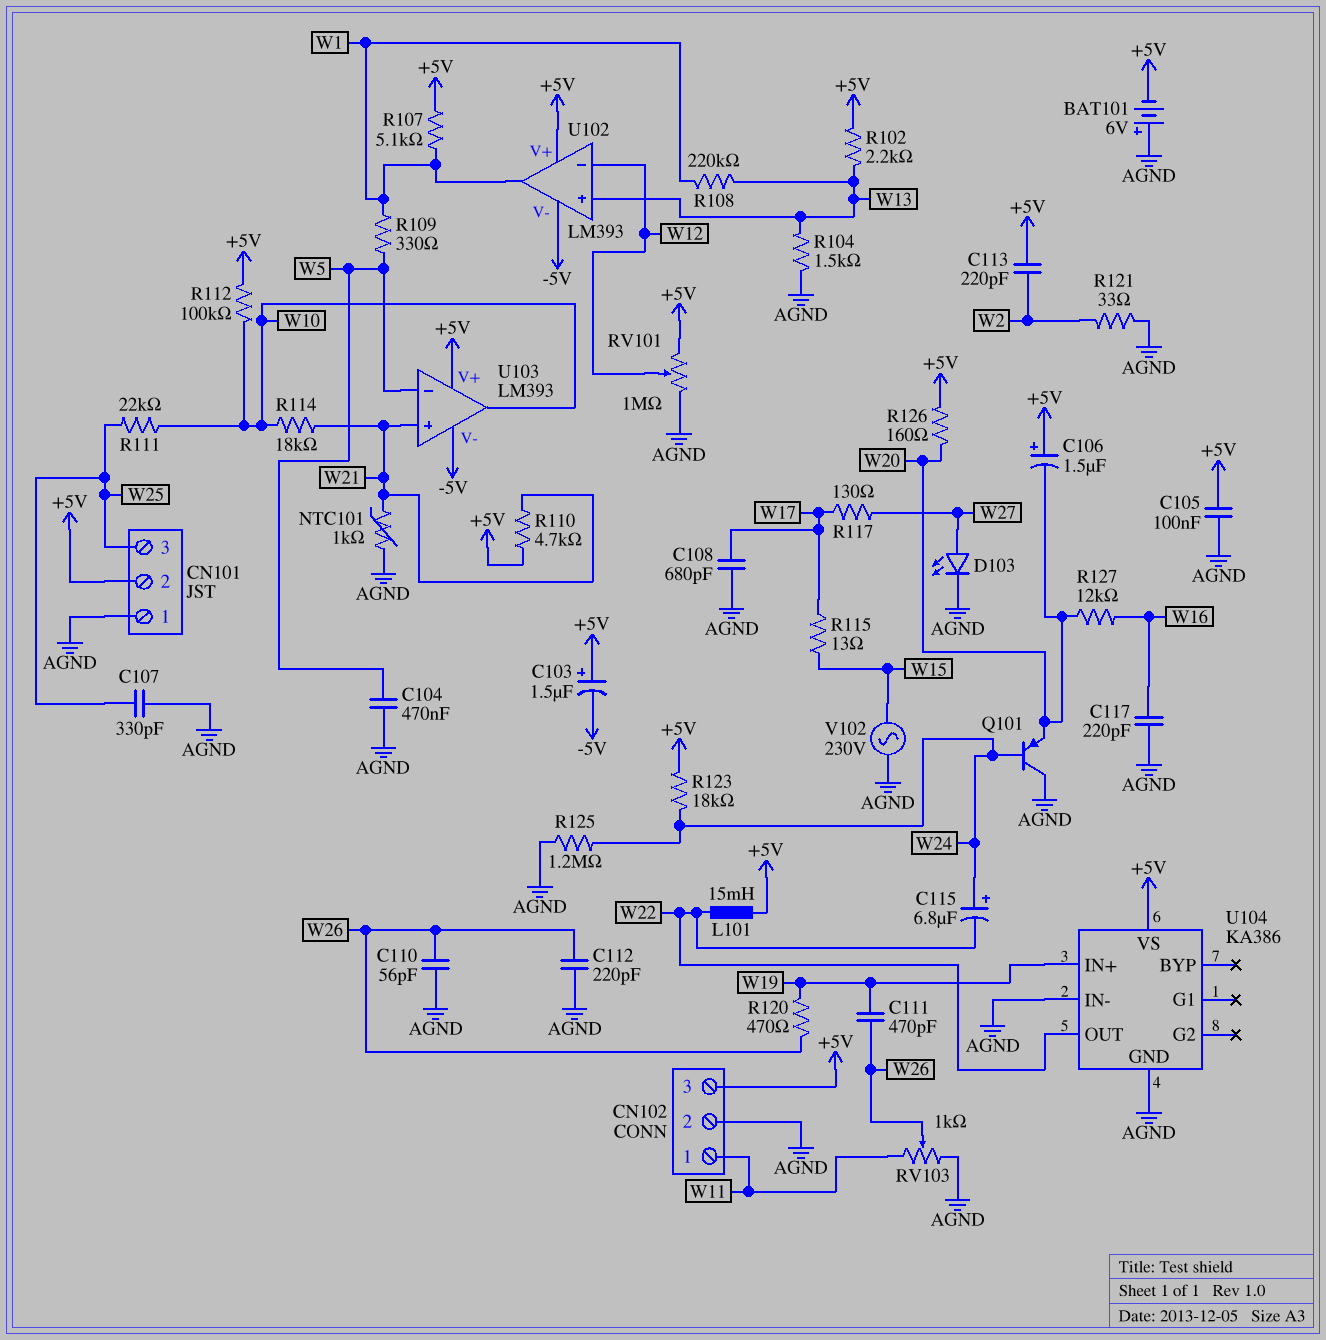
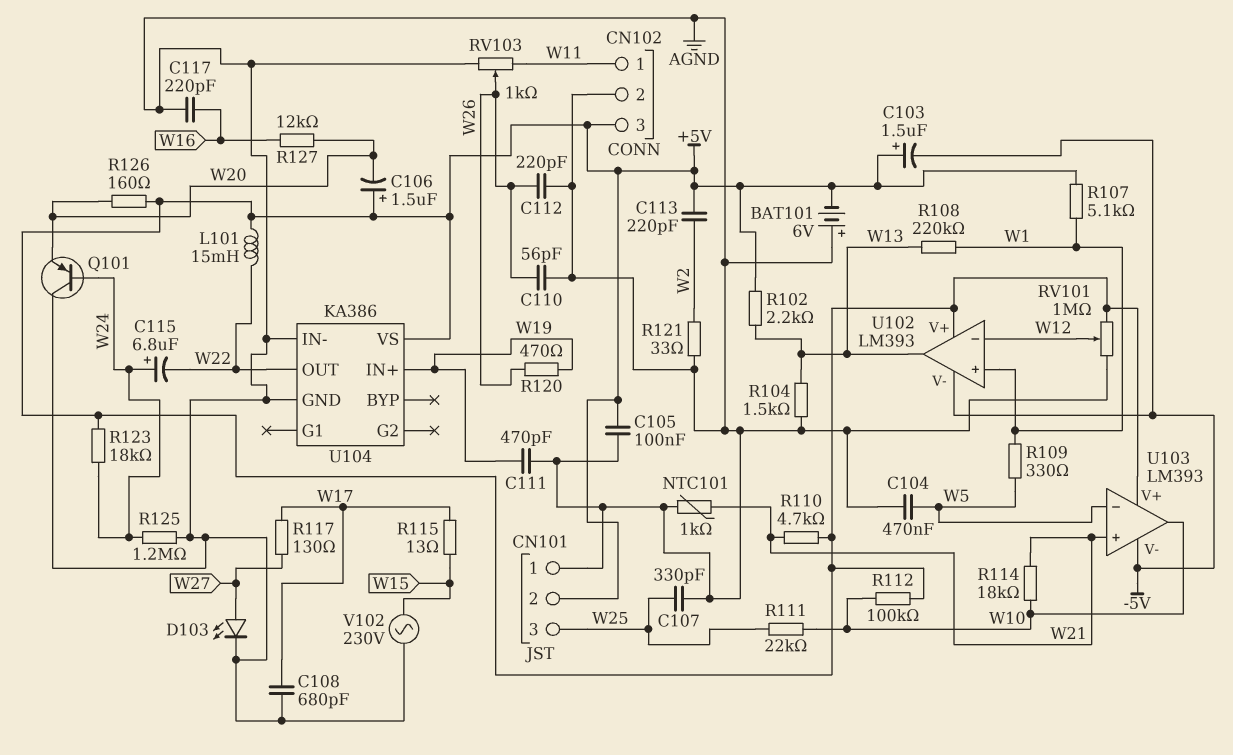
C111: 470pF (W19, W26) -> 470pF (AGND, W19)
U102 pin in+: W13 -> W1
U102 pin out: W1 -> W13

